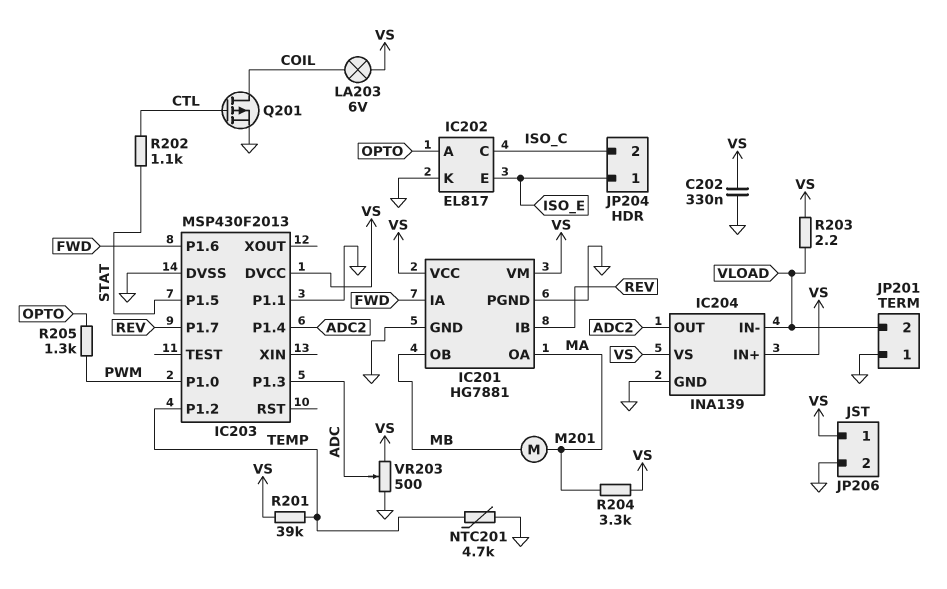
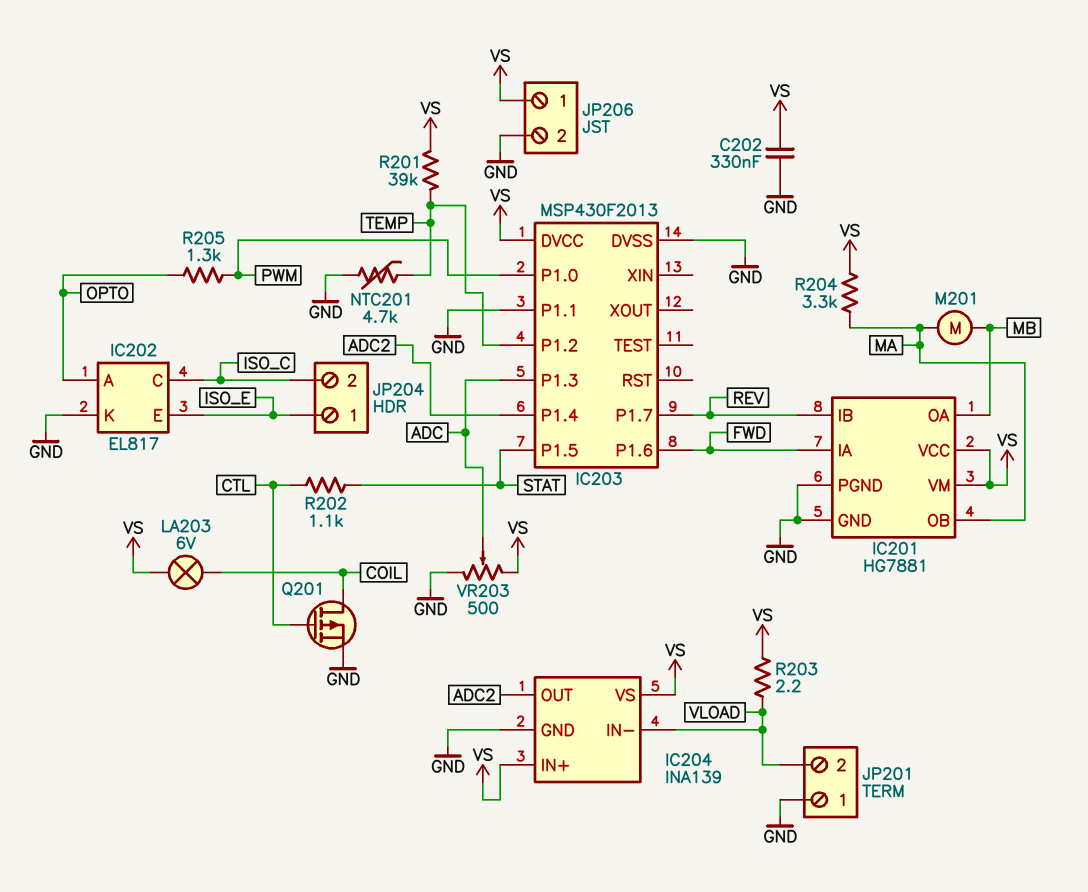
IC201 pin OA: MA -> MB
IC201 pin OB: MB -> MA

